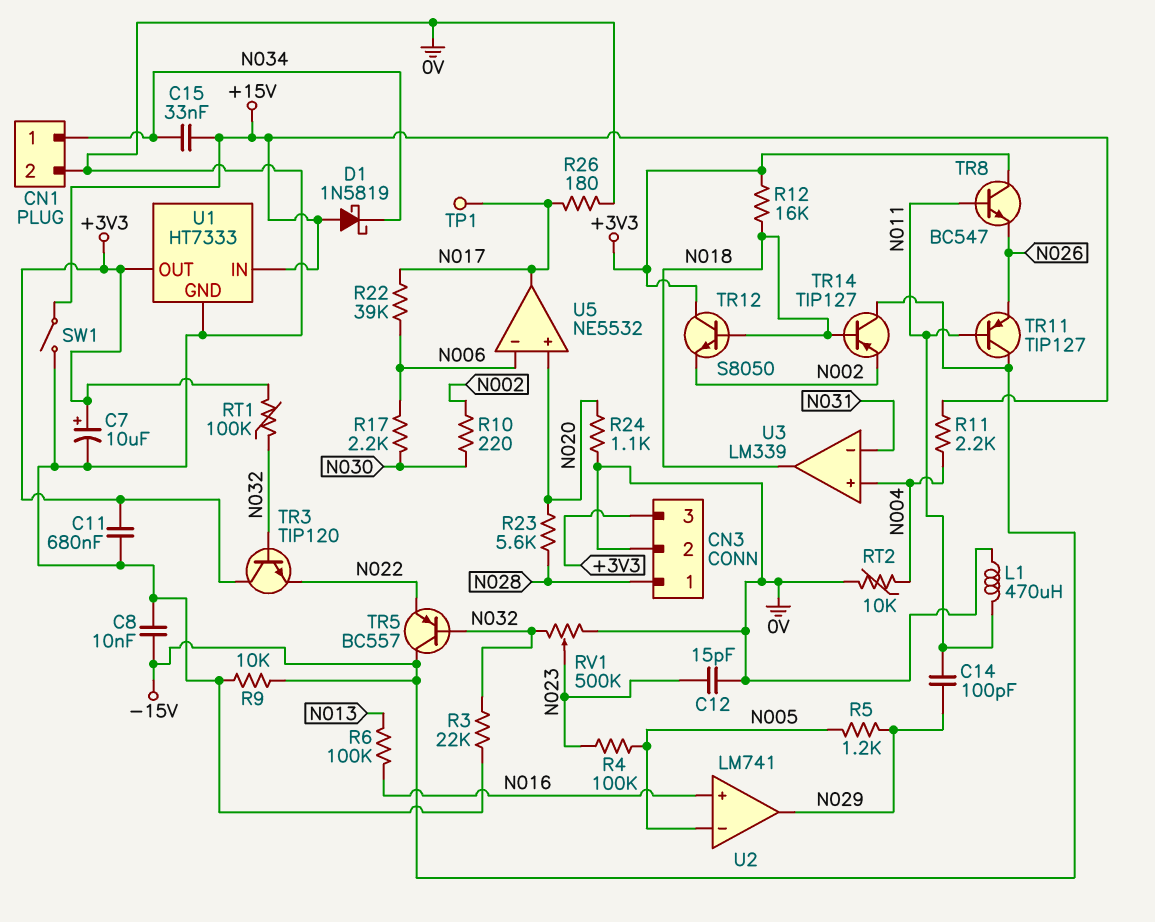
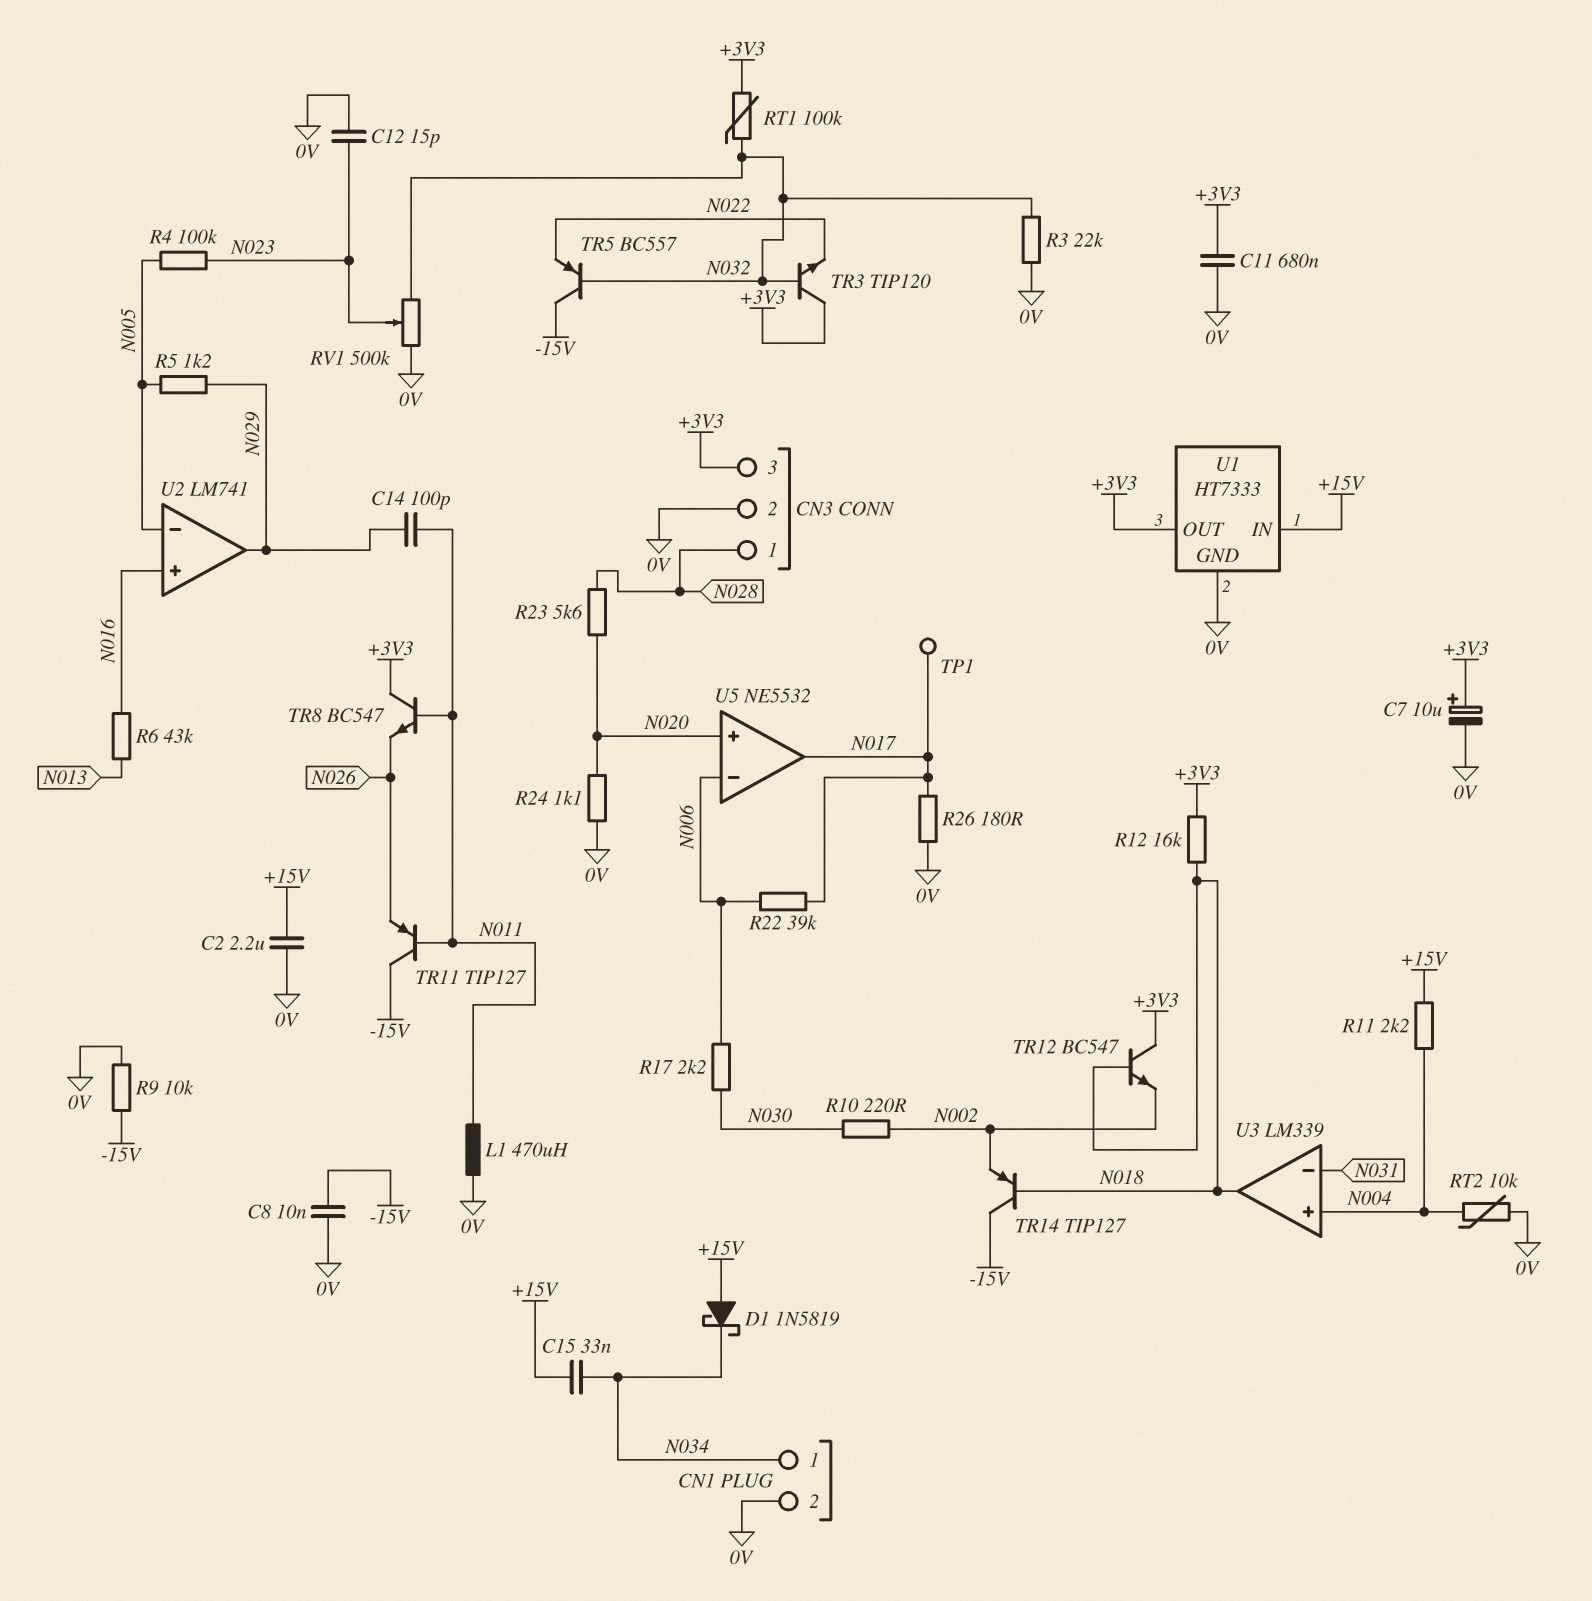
C2: none -> 2.2uF (+15V, 0V)
R6: 100k (N013, N016) -> 43k (N013, N016)
SW1: switch (+15V, 0V) -> none
TR12: NPN S8050 (B N018, C +3V3, E N002) -> NPN BC547 (B N018, C +3V3, E N002)

